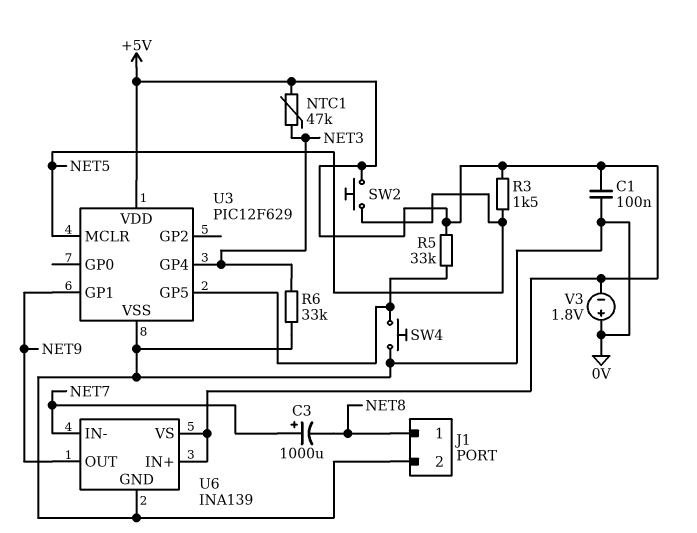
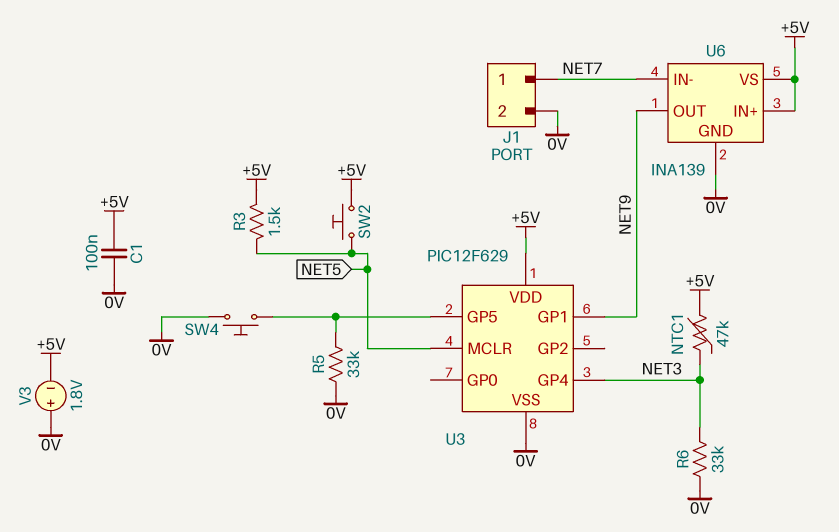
C3: 1000uF (plus NET7, minus NET8) -> none
J1 pin 1: NET8 -> NET7
R5: 33k (+5V, U3/GP5) -> 33k (0V, U3/GP5)

